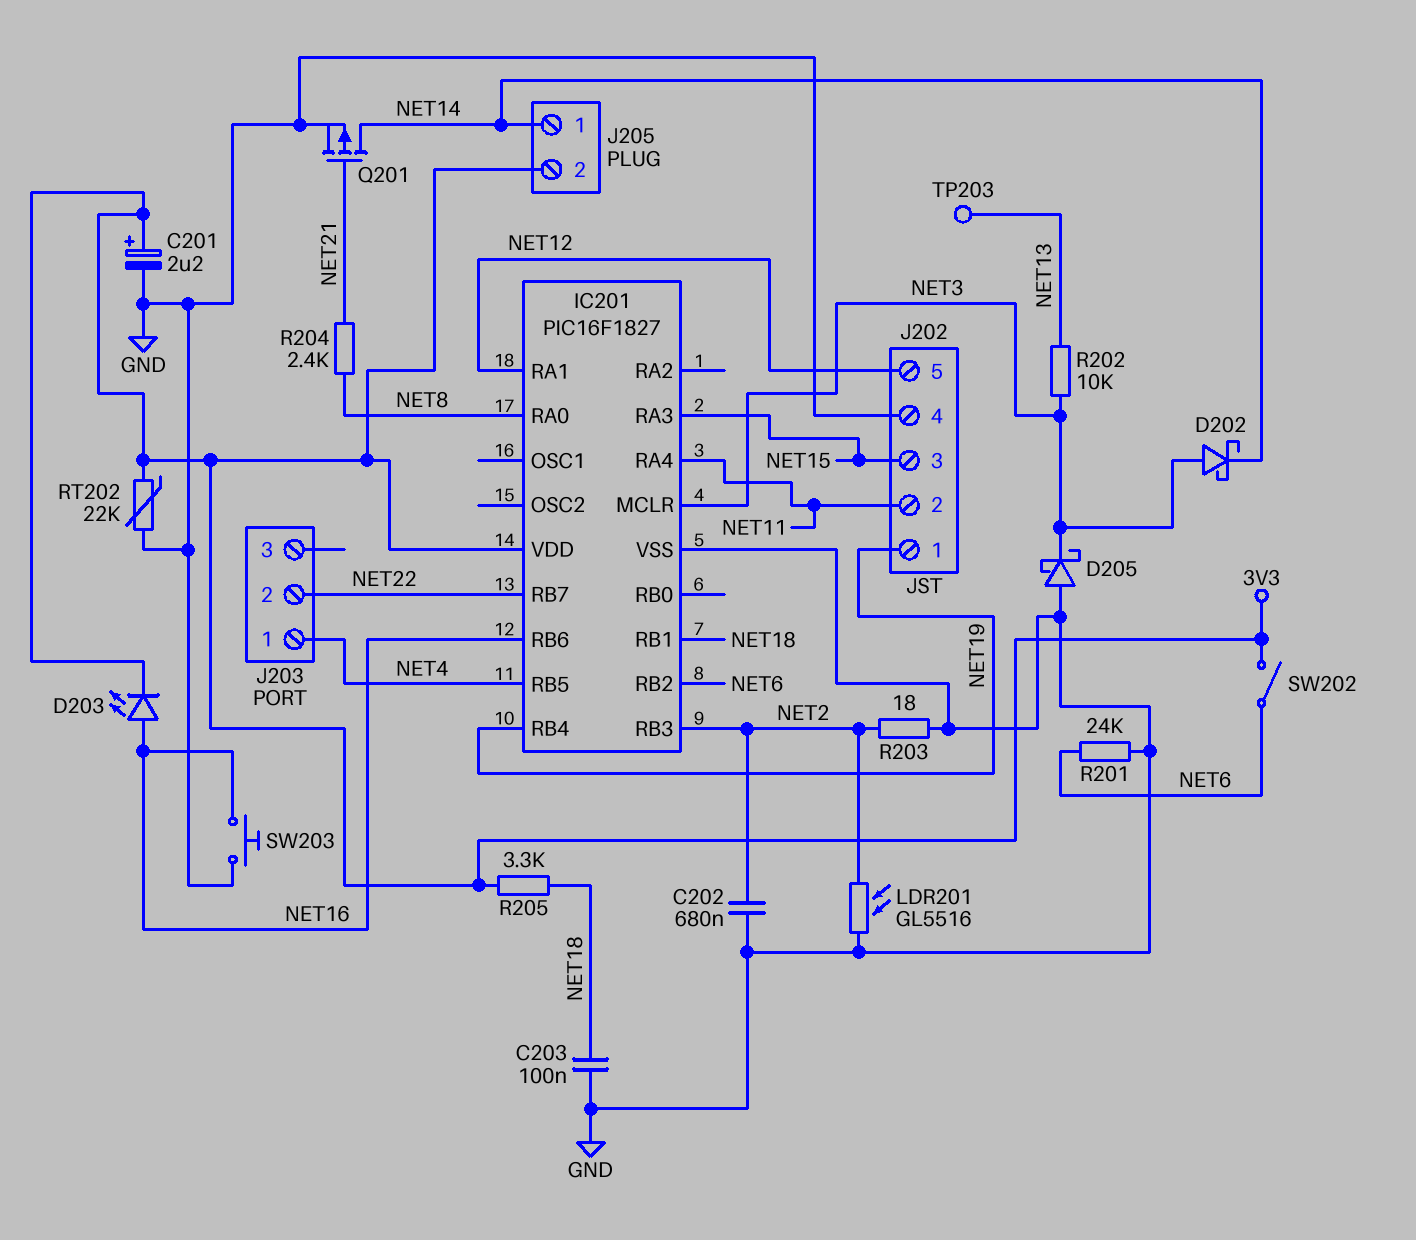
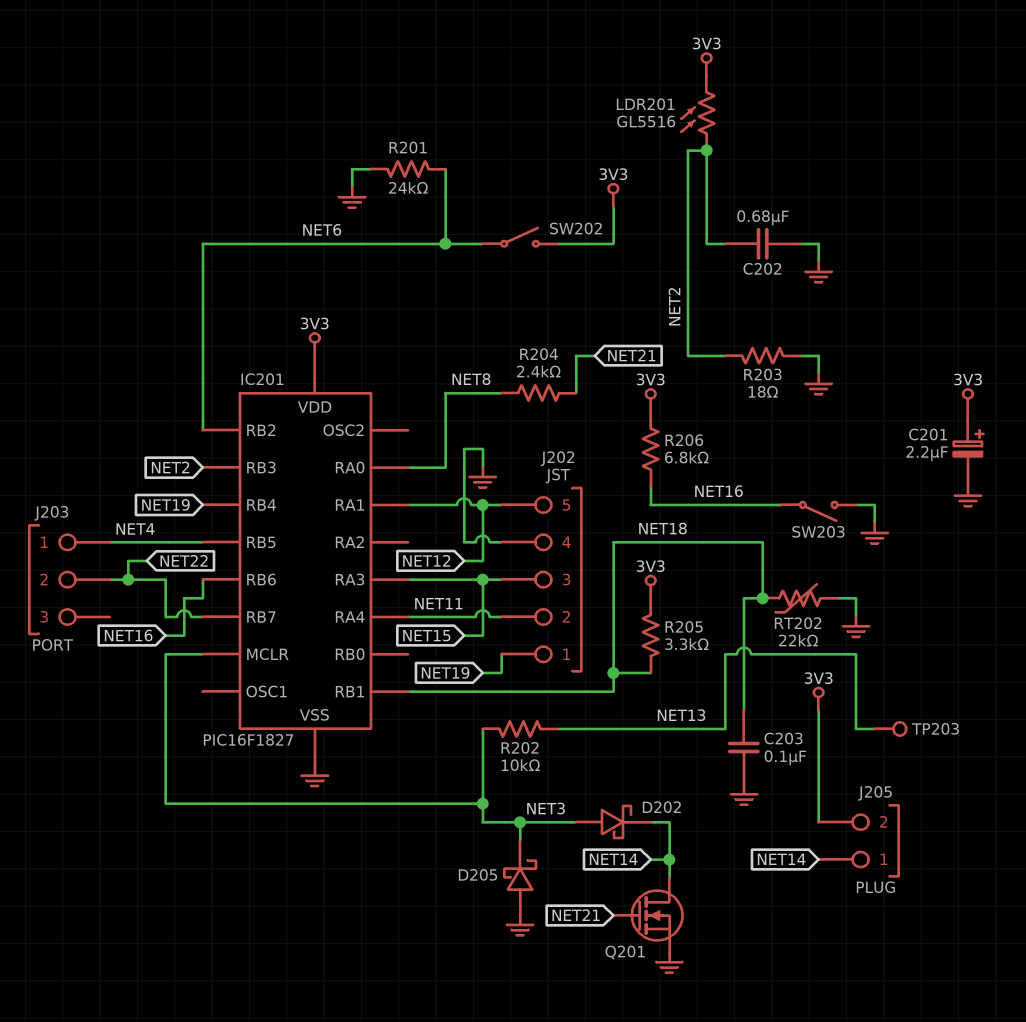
D203: LED (A NET16, K 3V3) -> none
LDR201: GL5516 (GND, NET2) -> GL5516 (3V3, NET2)
Q201: PMOS (G NET21, D NET14, S GND) -> NMOS (G NET21, D NET14, S GND)
R206: none -> 6.8k (3V3, NET16)
RT202: 22k (3V3, GND) -> 22k (GND, NET18)
SW203: button (GND, NET16) -> switch (GND, NET16)

